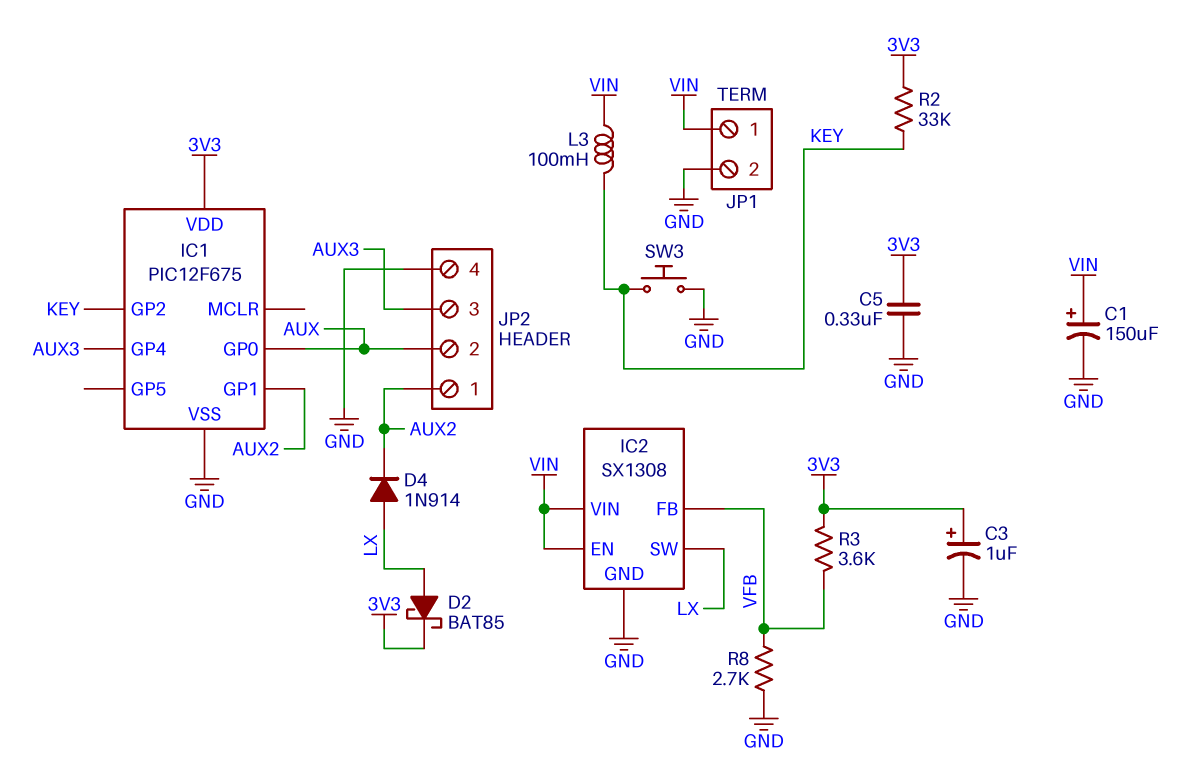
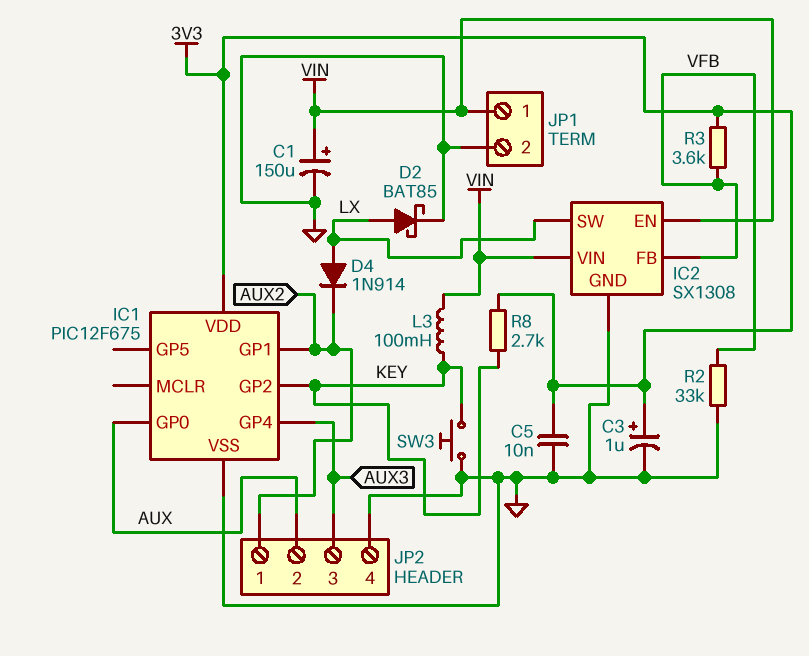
C5: 330nF (3V3, GND) -> 10nF (3V3, GND)
D2: schottky BAT85 (A LX, K 3V3) -> schottky BAT85 (A LX, K GND)
R2: 33k (3V3, KEY) -> 33k (GND, VFB)
R8: 2.7k (GND, VFB) -> 2.7k (3V3, KEY)

